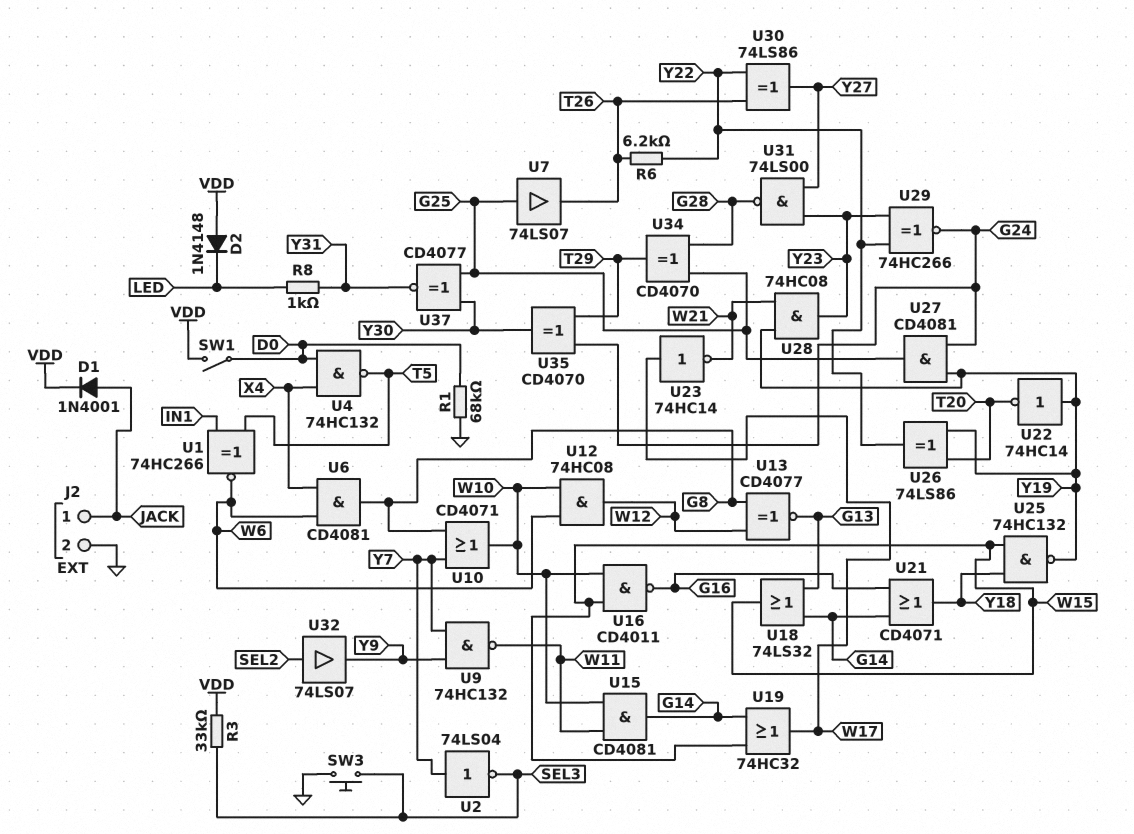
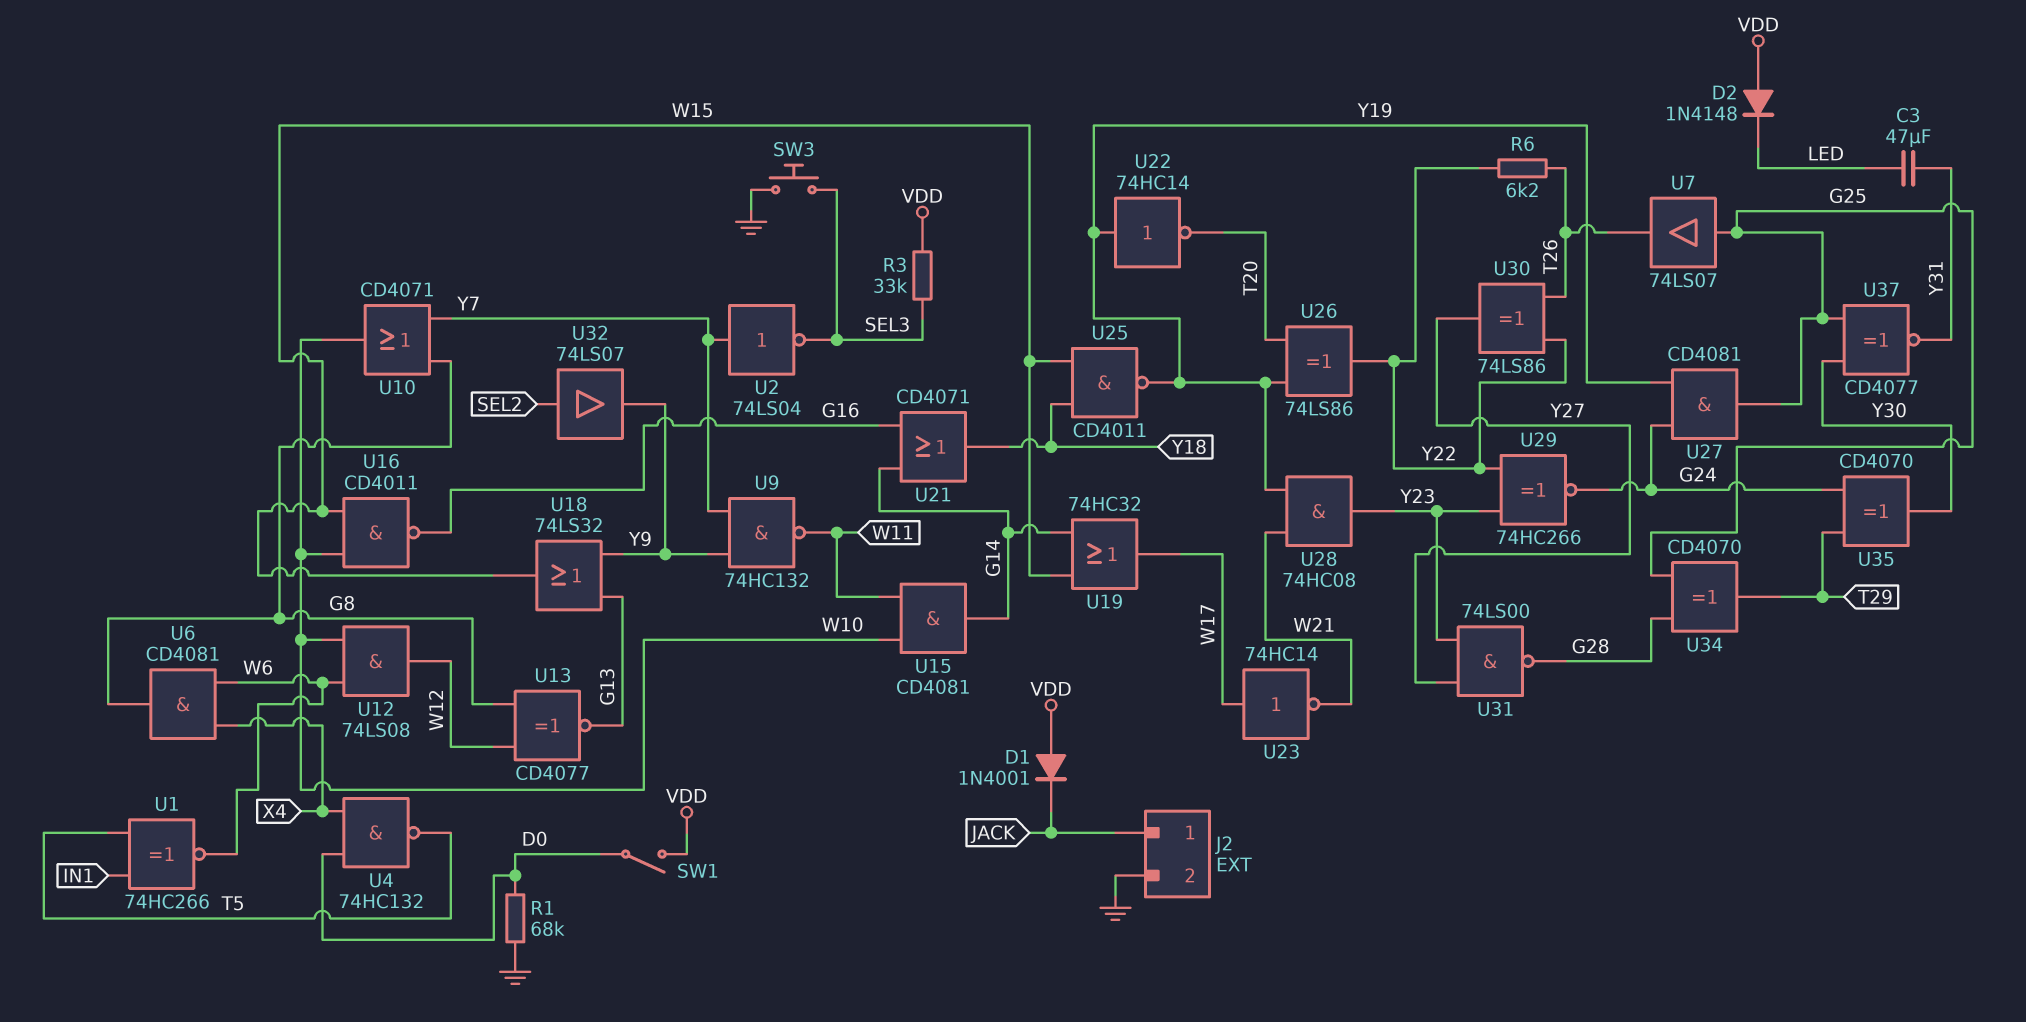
C3: none -> 47uF (LED, Y31)
D1: diode 1N4001 (A JACK, K VDD) -> diode 1N4001 (A VDD, K JACK)
R8: 1k (LED, Y31) -> none
U12: AND 74HC08 (in W6, in W10, out W12) -> AND 74LS08 (in W6, in W10, out W12)
U18: OR 74LS32 (in G13, in G14, out W15) -> OR 74LS32 (in G13, in Y9, out W15)
U25: NAND 74HC132 (in W15, in Y18, out Y19) -> NAND CD4011 (in W15, in Y18, out Y19)

